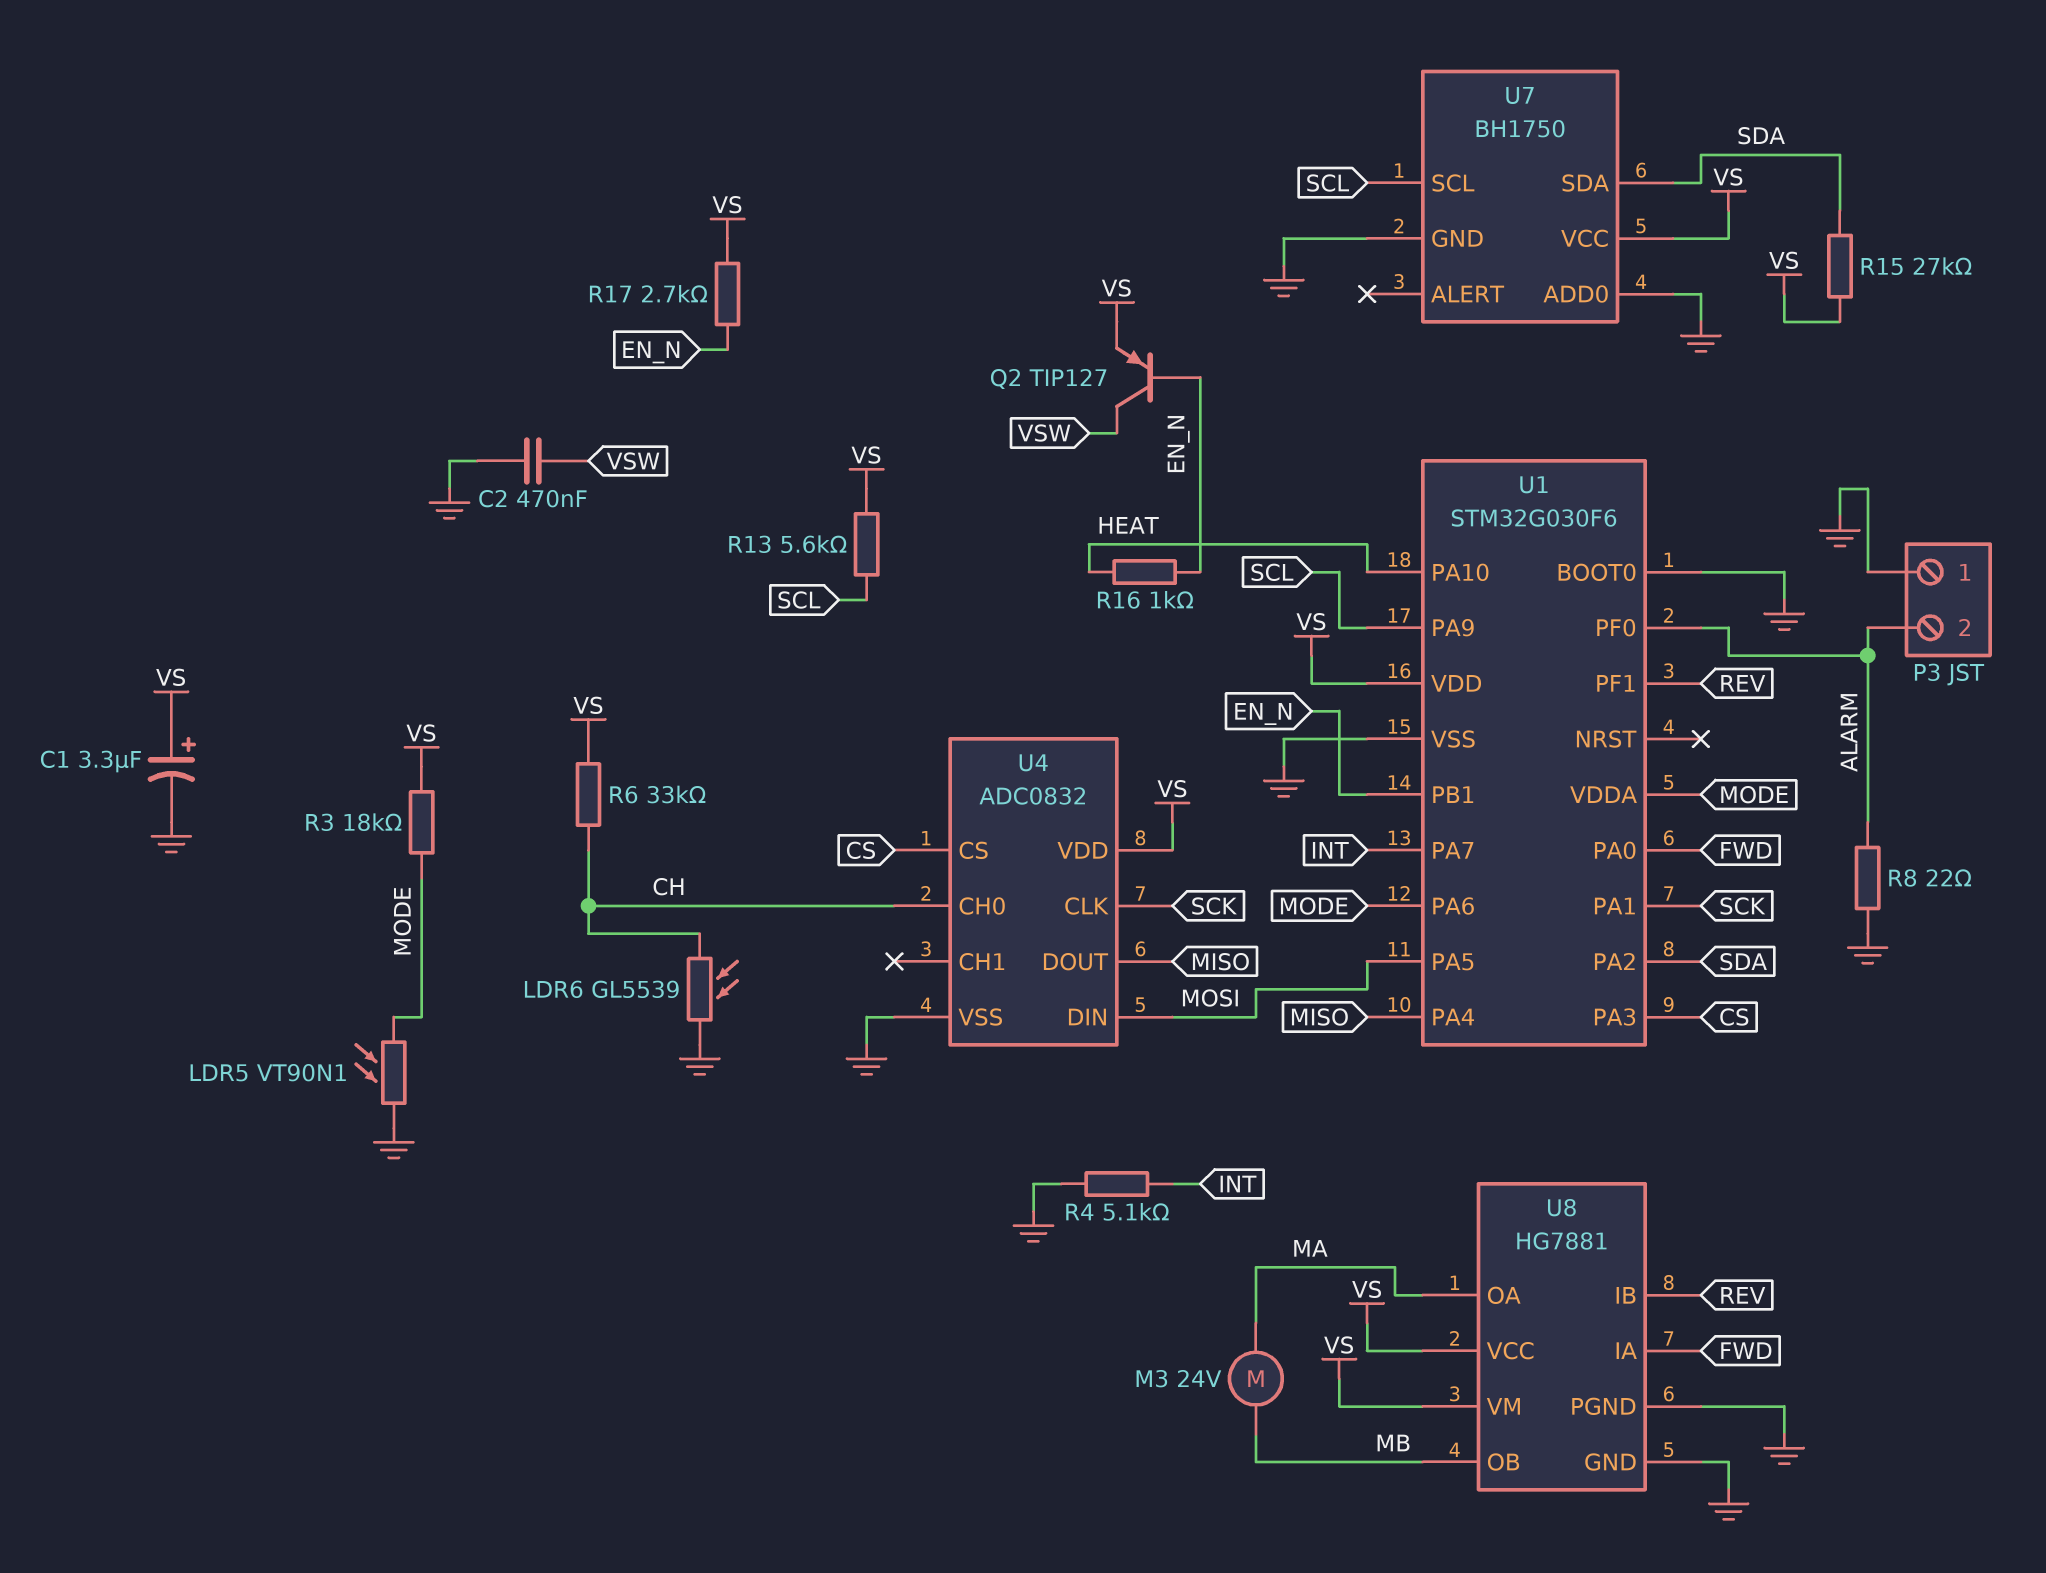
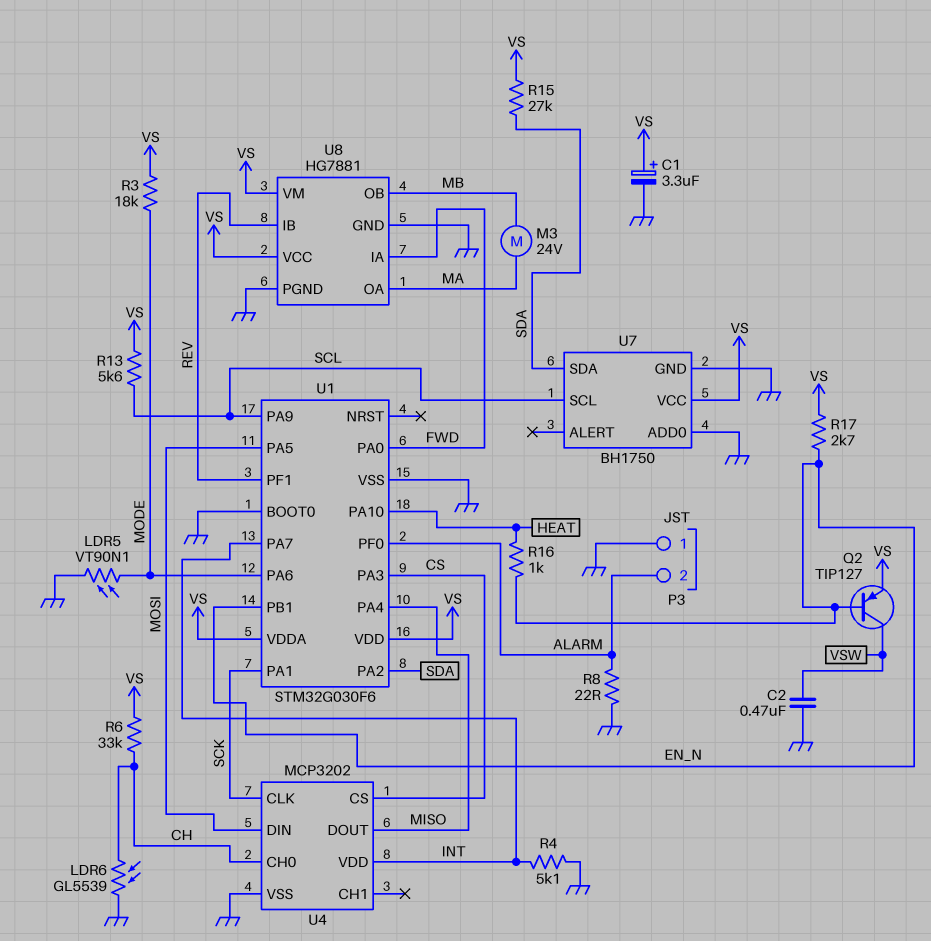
U1 pin VDDA: MODE -> VS
U4: ADC0832 -> MCP3202
U4 pin VDD: VS -> INT

